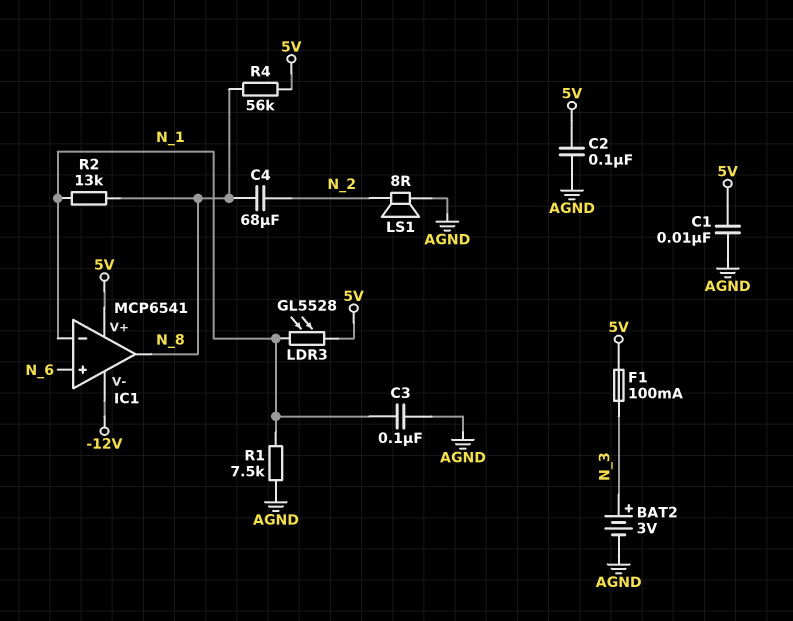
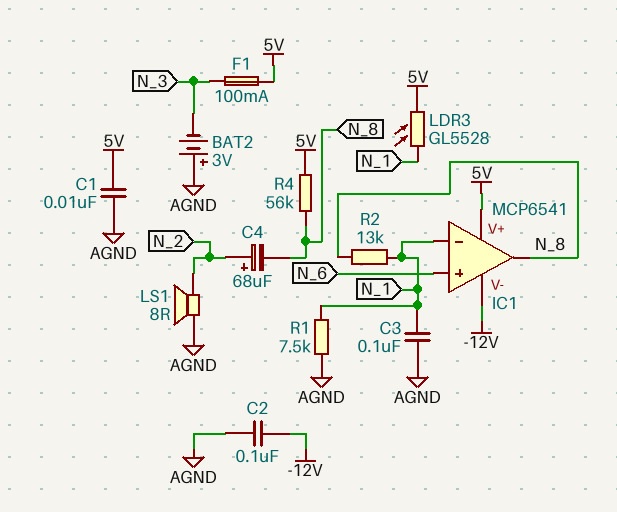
BAT2: 3V (plus N_3, minus AGND) -> 3V (plus AGND, minus N_3)
C2: 100nF (5V, AGND) -> 100nF (-12V, AGND)
C4: 68uF (N_2, N_8) -> 68uF (plus N_2, minus N_8)

